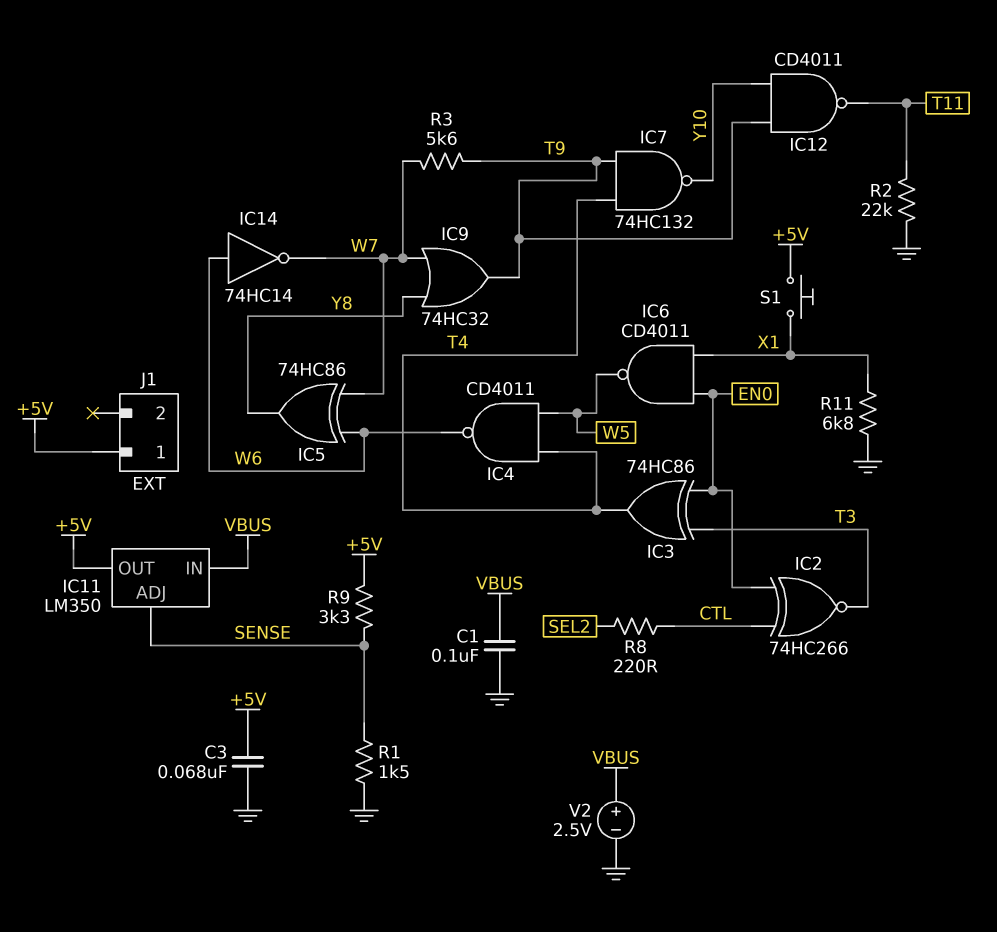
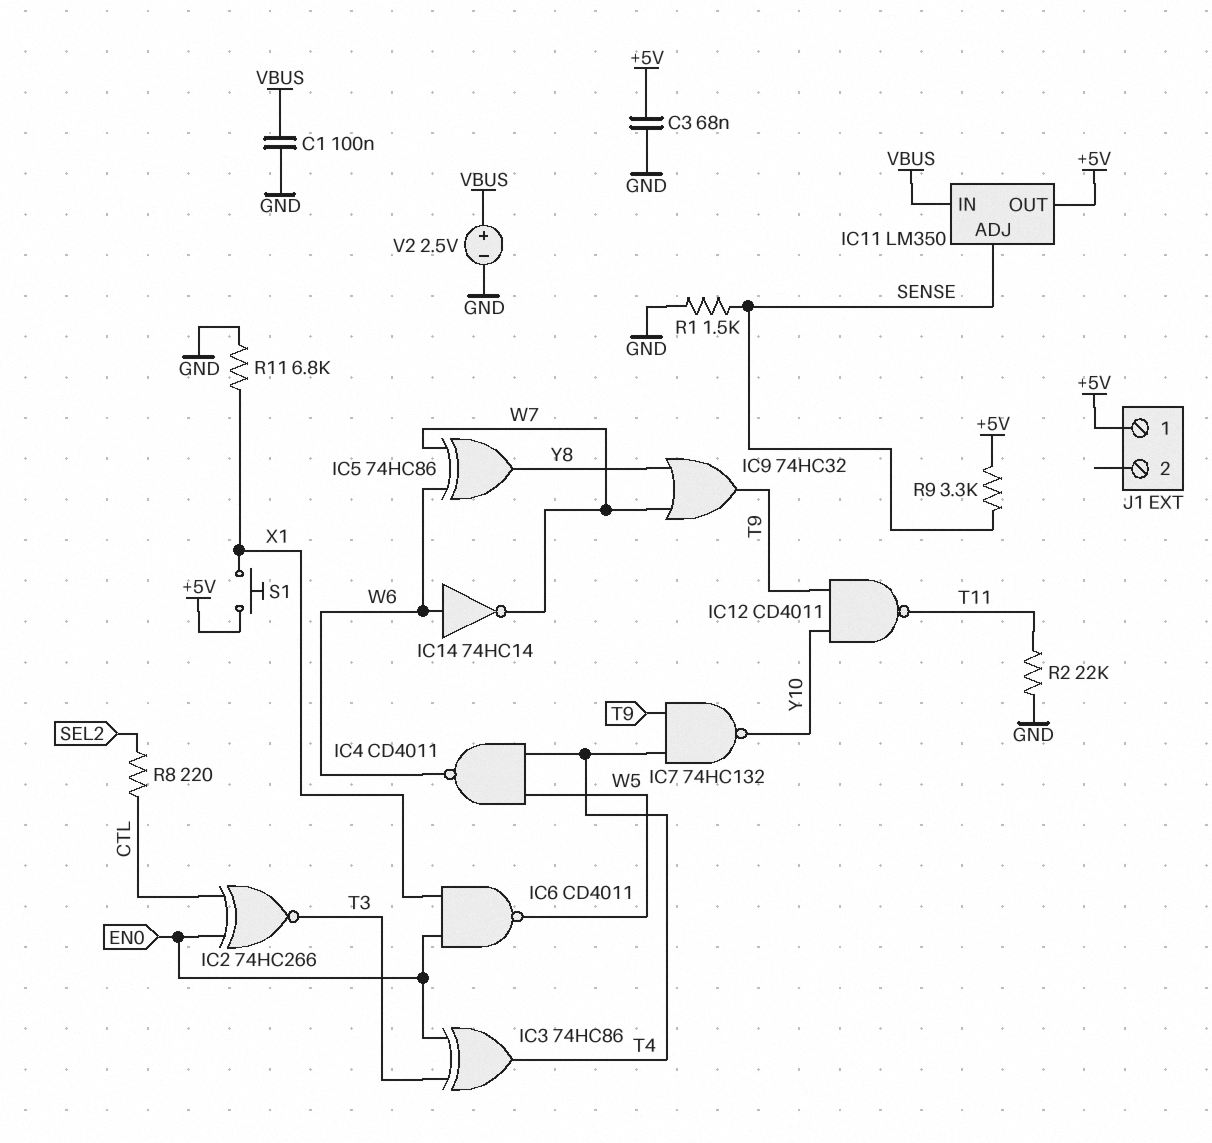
R3: 5.6k (T9, W7) -> none

